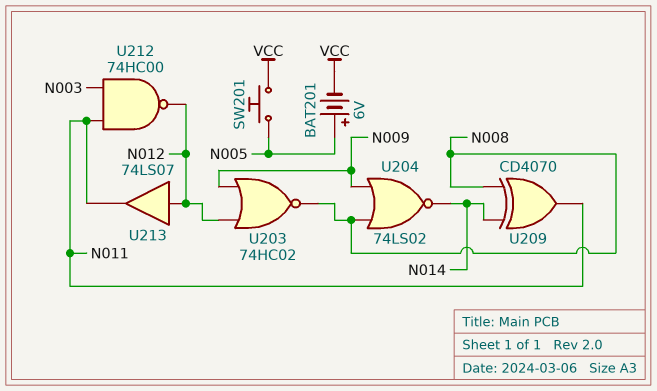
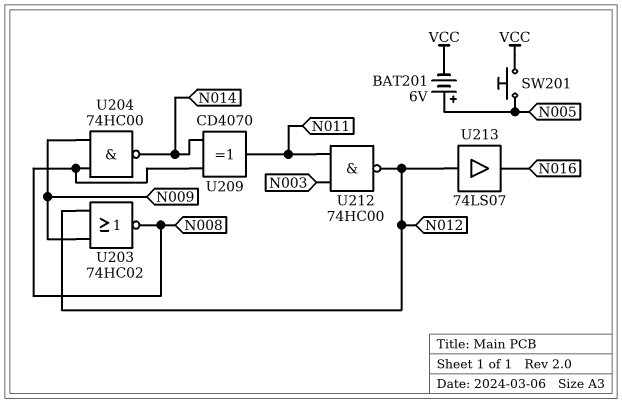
U204: NOR 74LS02 (in N008, in N009, out N014) -> NAND 74HC00 (in N008, in N009, out N014)
U213: buffer 74LS07 (in N012, out N011) -> buffer 74LS07 (in N012, out N016)

